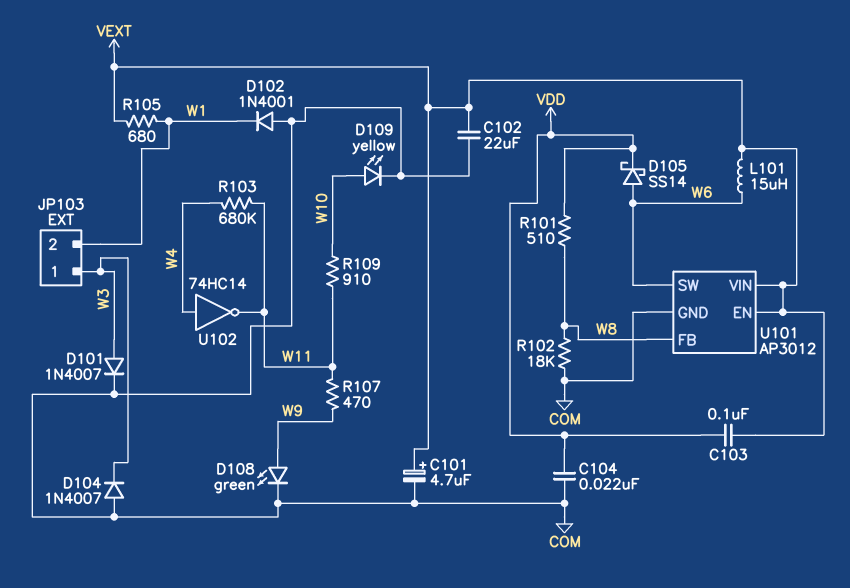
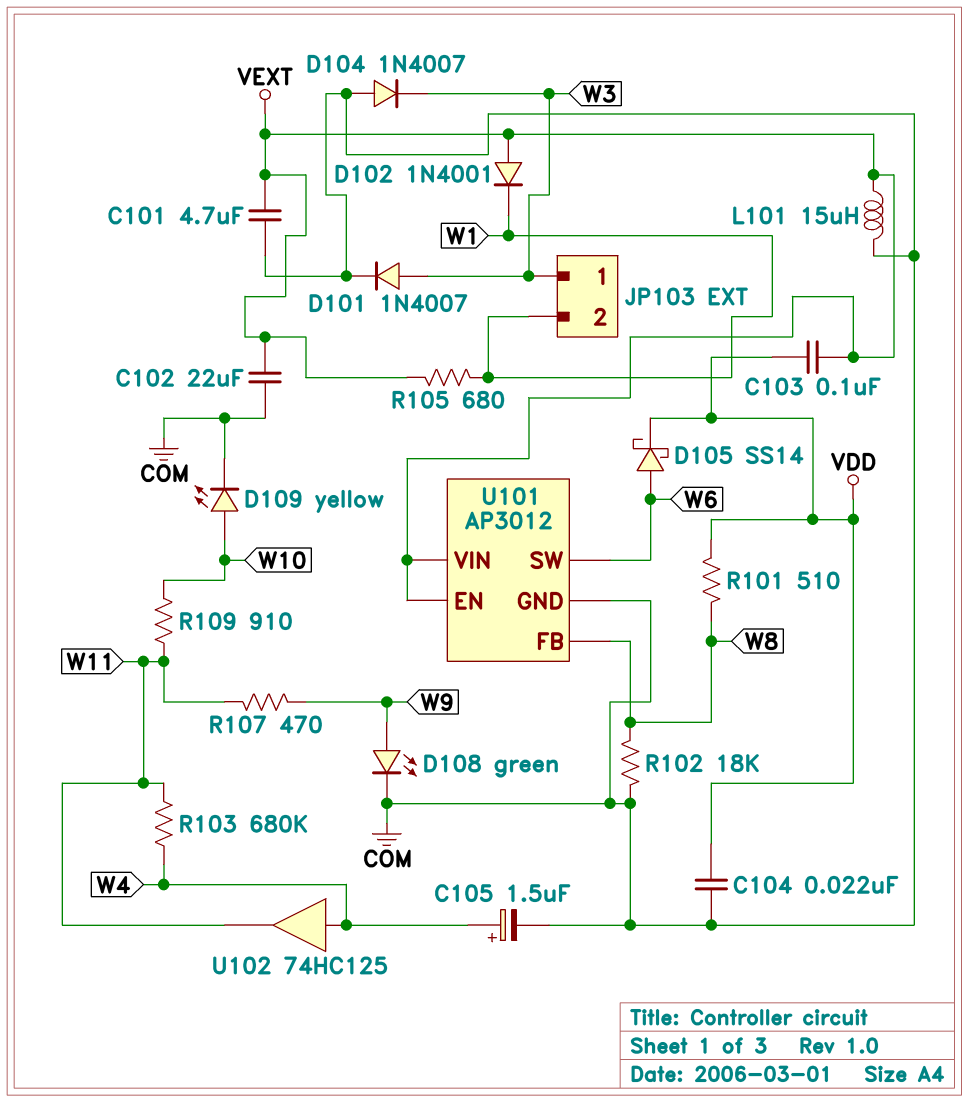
C101: 4.7uF (plus VEXT, minus COM) -> 4.7uF (COM, VEXT)
C105: none -> 1.5uF (plus W4, minus COM)
D102: diode 1N4001 (A COM, K W1) -> diode 1N4001 (A VEXT, K W1)
L101: 15uH (VEXT, W6) -> 15uH (COM, VEXT)
U102: NOT 74HC14 (in W4, out W11) -> buffer 74HC125 (in W4, out W11)

